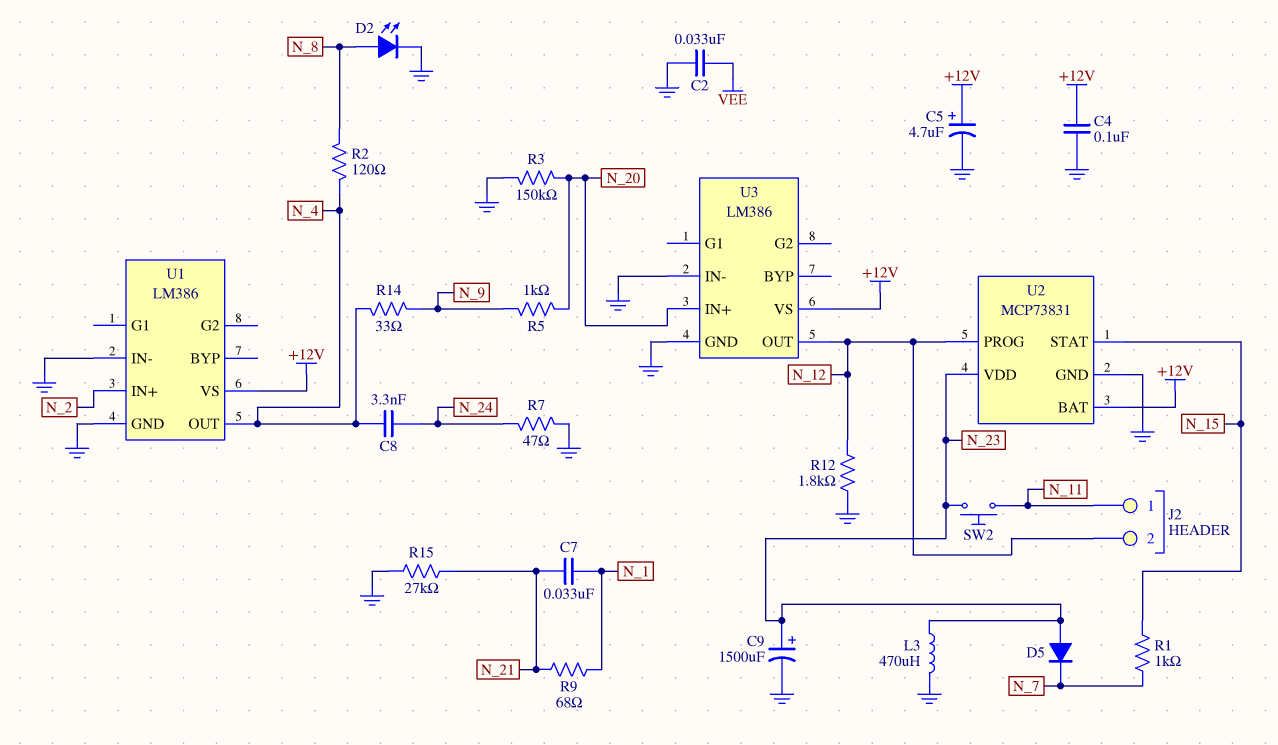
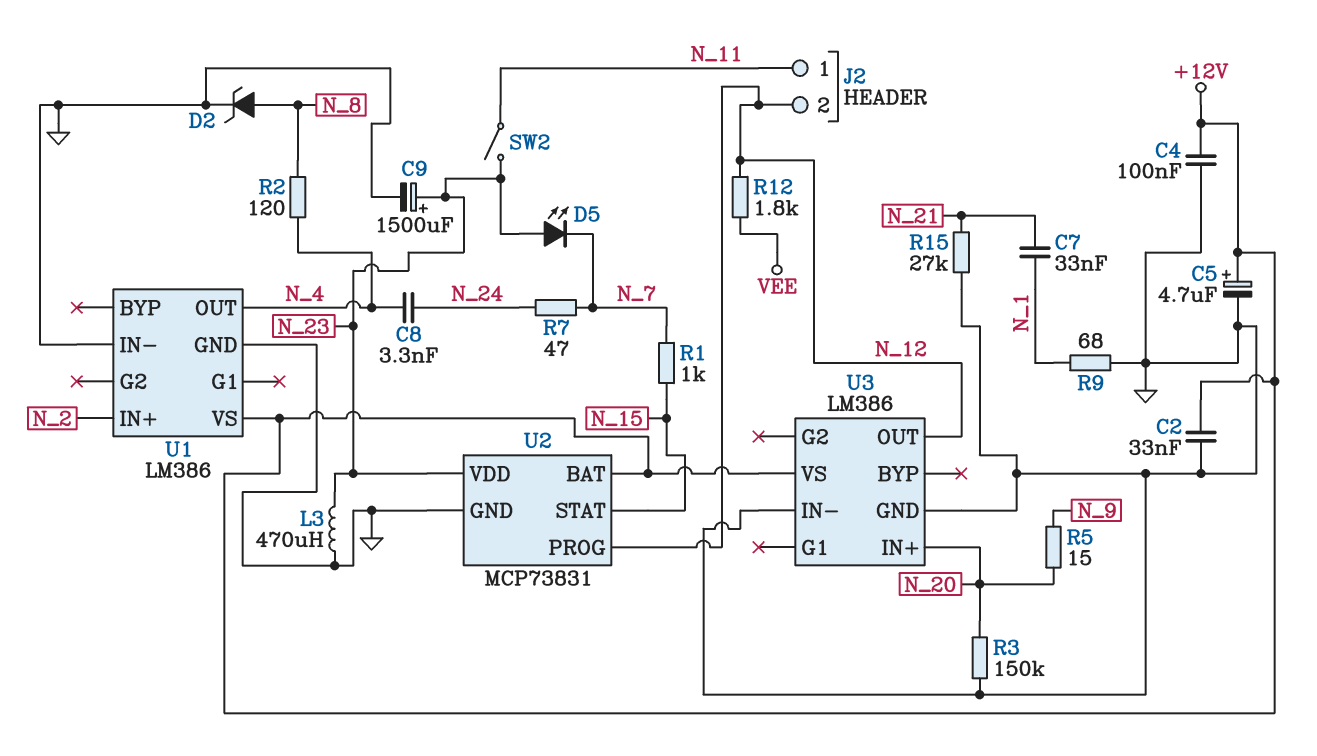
C2: 33nF (GND, VEE) -> 33nF (+12V, GND)
D2: LED (A N_8, K GND) -> zener (A N_8, K GND)
D5: diode (A N_23, K N_7) -> LED (A N_23, K N_7)
R5: 1k (N_9, N_20) -> 15 (N_9, N_20)
R7: 47 (GND, N_24) -> 47 (N_7, N_24)
R9: 68 (N_1, N_21) -> 68 (GND, N_1)
R12: 1.8k (GND, N_12) -> 1.8k (N_12, VEE)
R14: 33 (N_4, N_9) -> none
SW2: button (N_11, N_23) -> switch (N_11, N_23)

